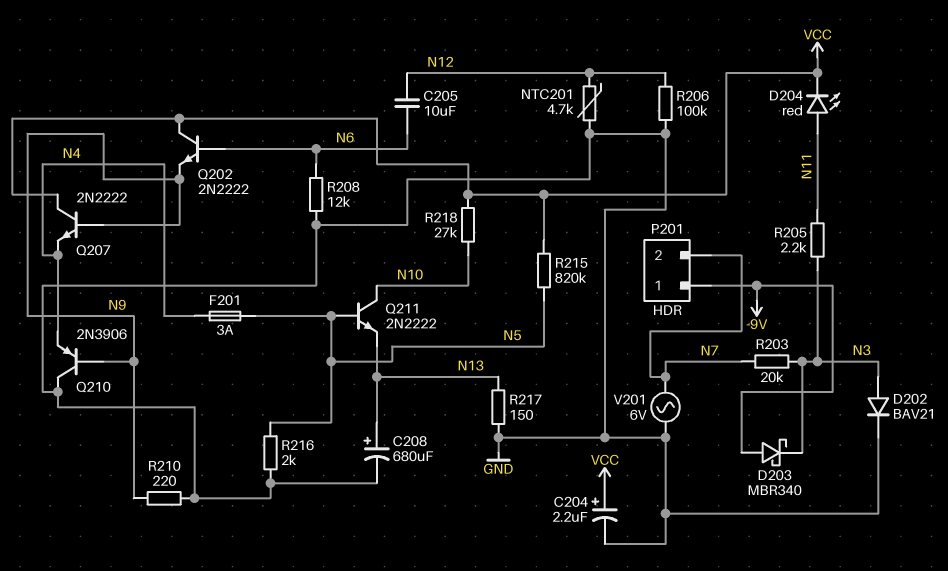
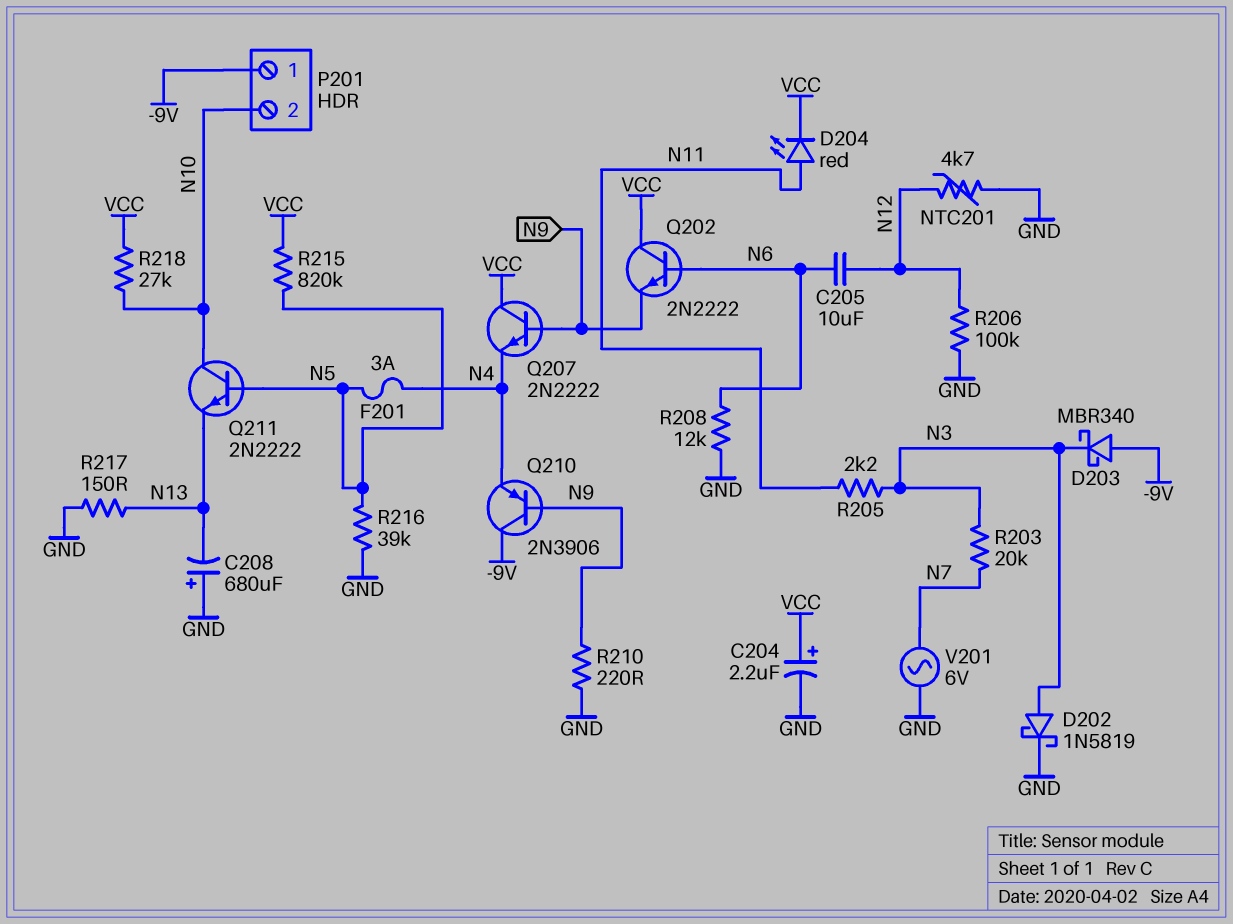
C208: 680uF (plus N13, minus GND) -> 680uF (plus GND, minus N13)
D202: diode BAV21 (A N3, K GND) -> schottky 1N5819 (A N3, K GND)
P201 pin 2: N7 -> N10
Q210: PNP 2N3906 (B N9, C GND, E N4) -> PNP 2N3906 (B N9, C -9V, E N4)
R216: 2k (GND, N5) -> 39k (GND, N5)

